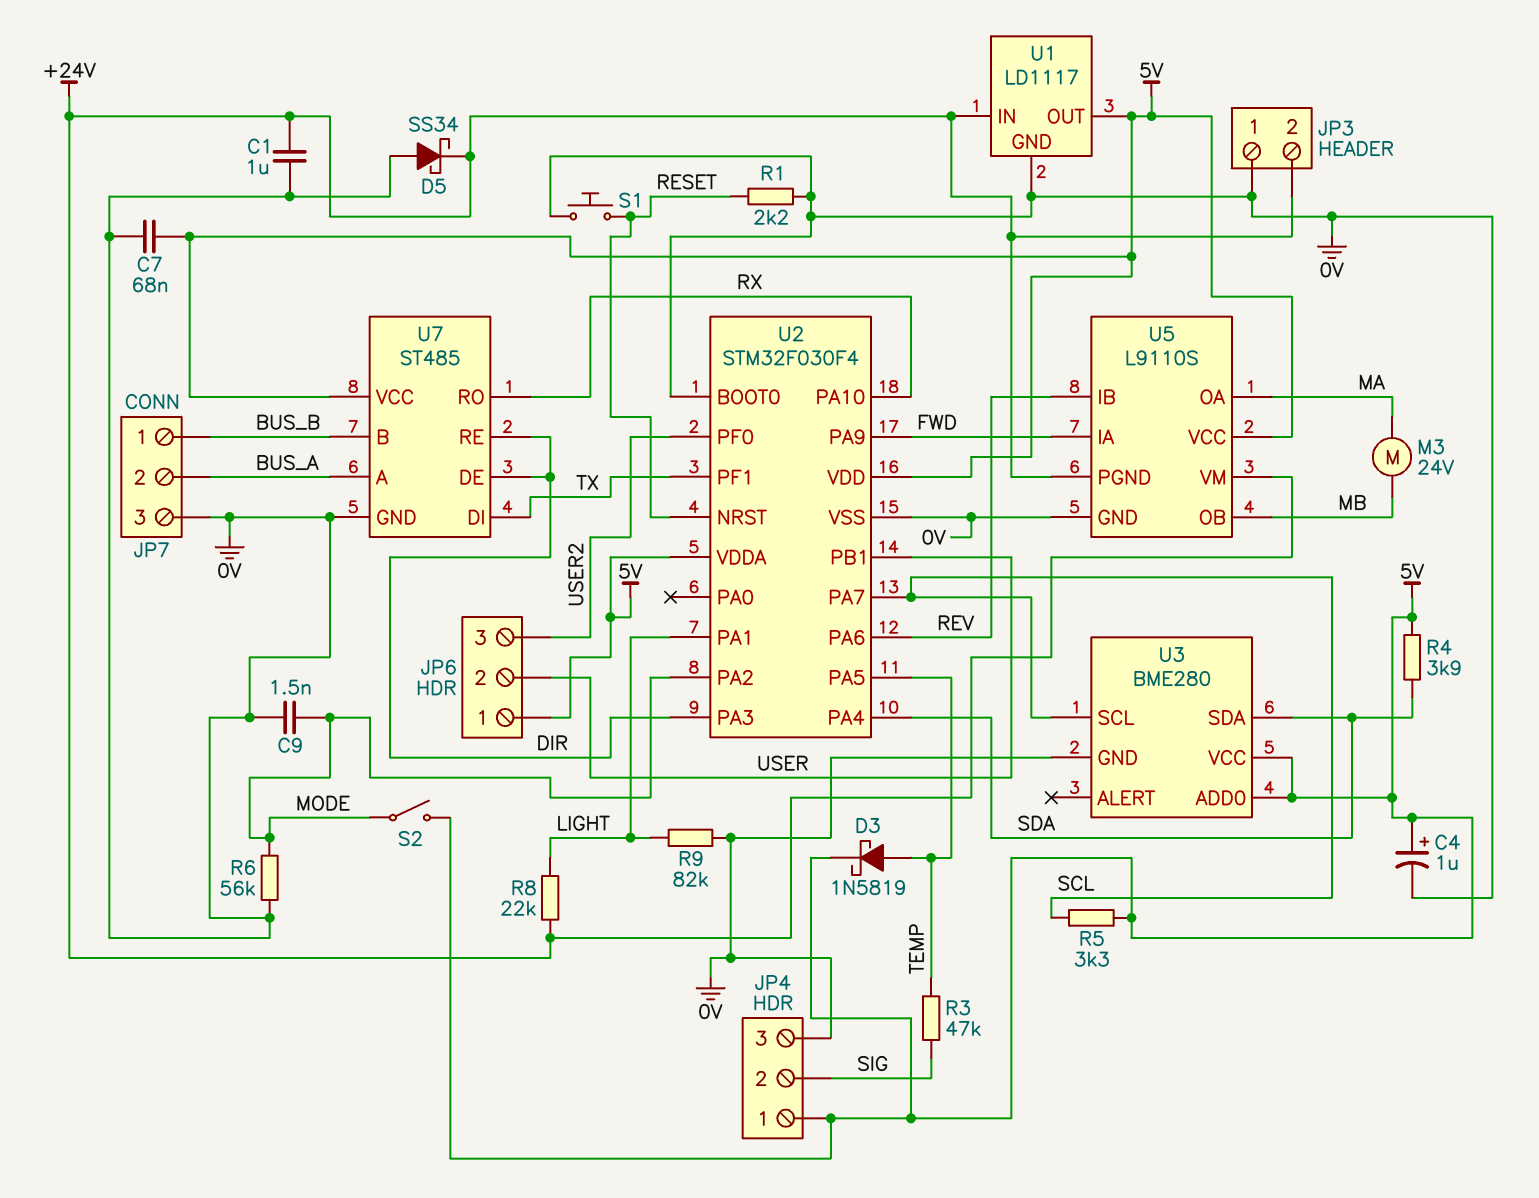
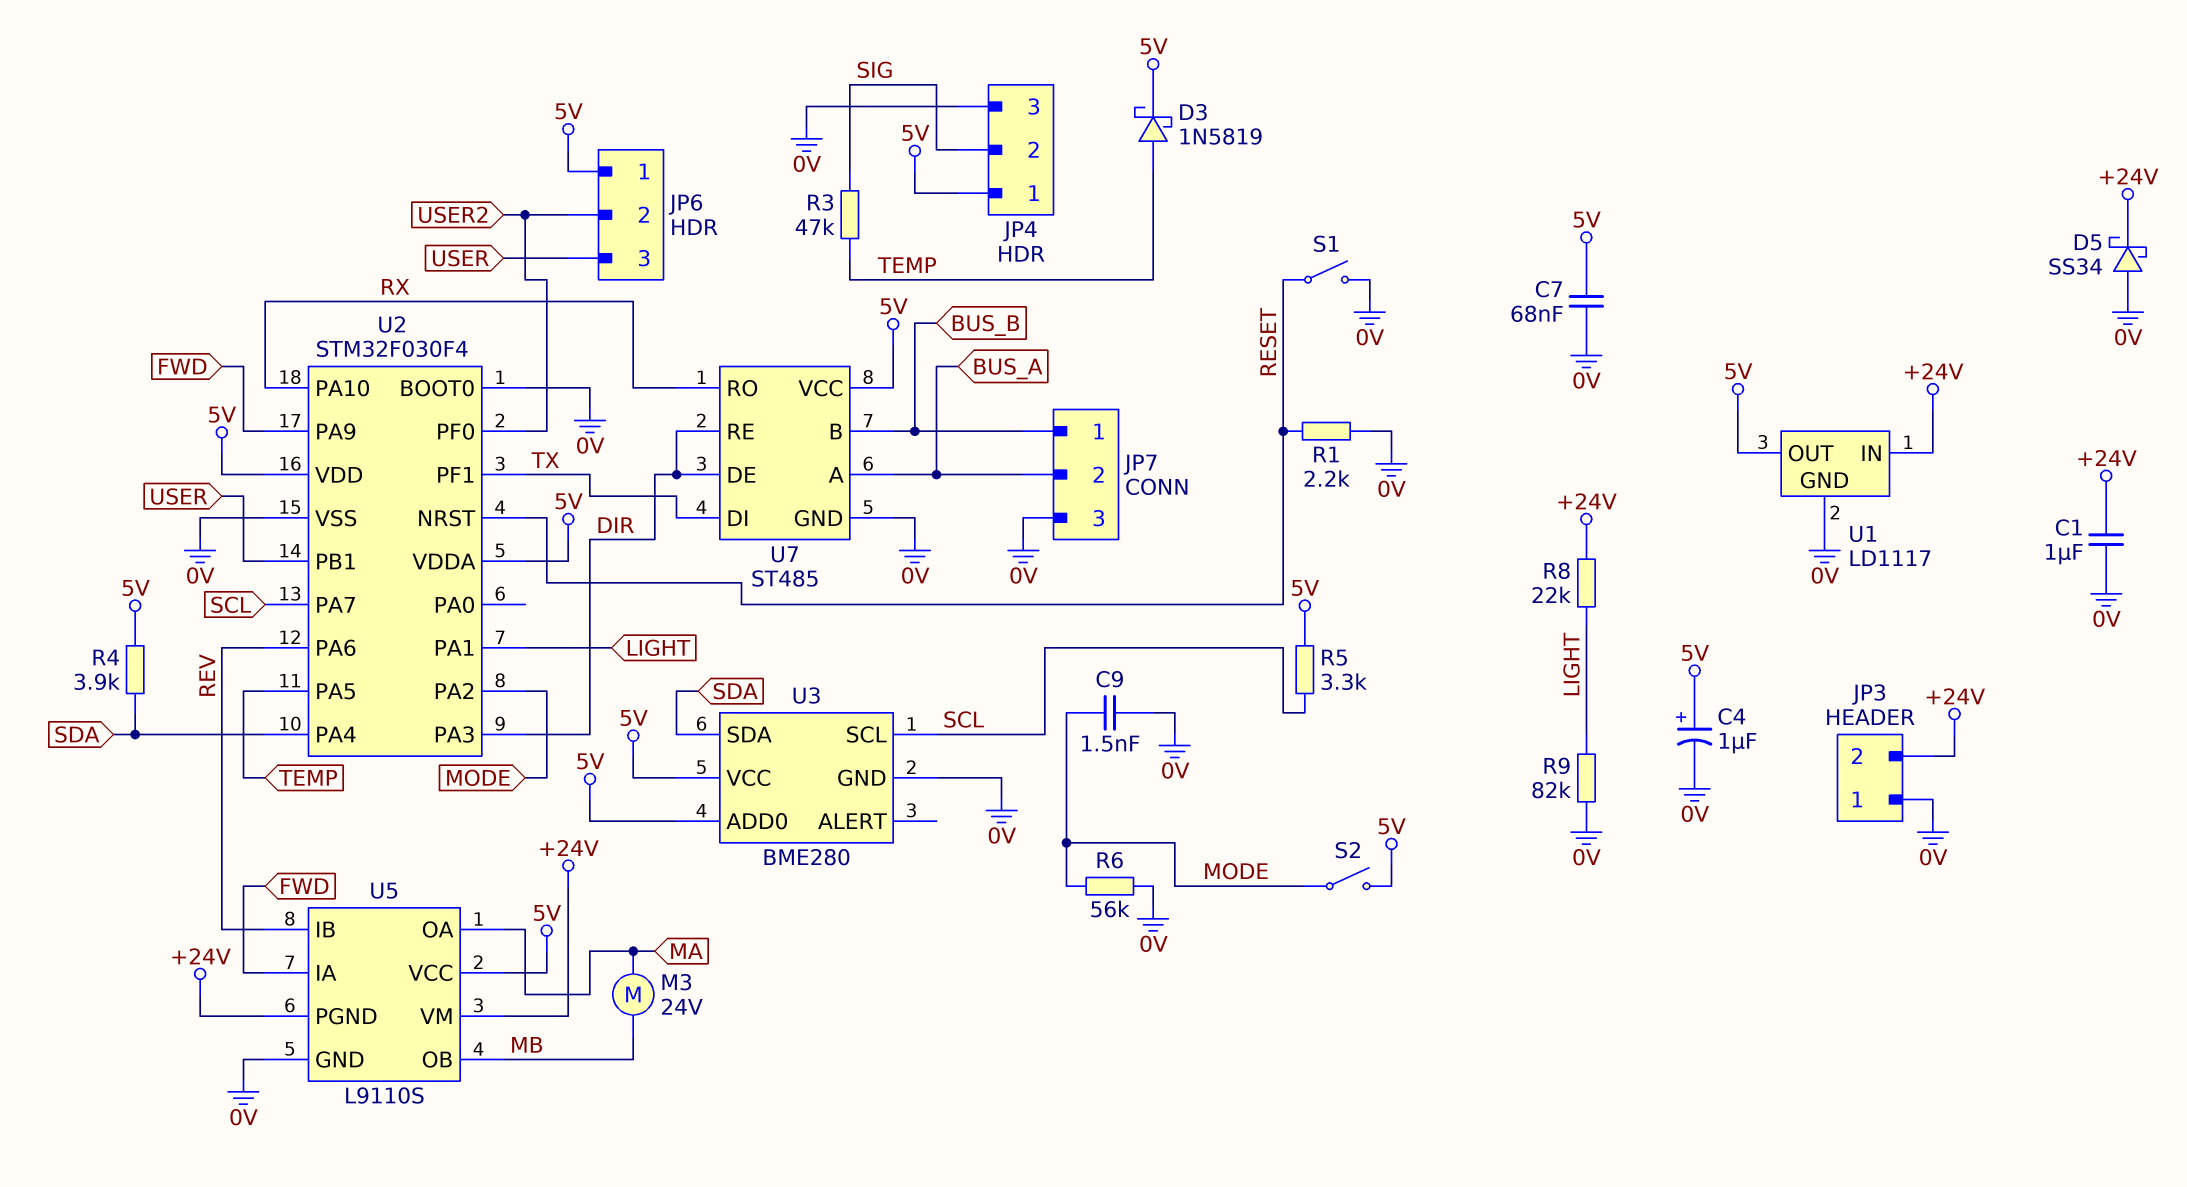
JP6 pin 2: USER -> USER2
JP6 pin 3: USER2 -> USER
S1: button (0V, RESET) -> switch (0V, RESET)

